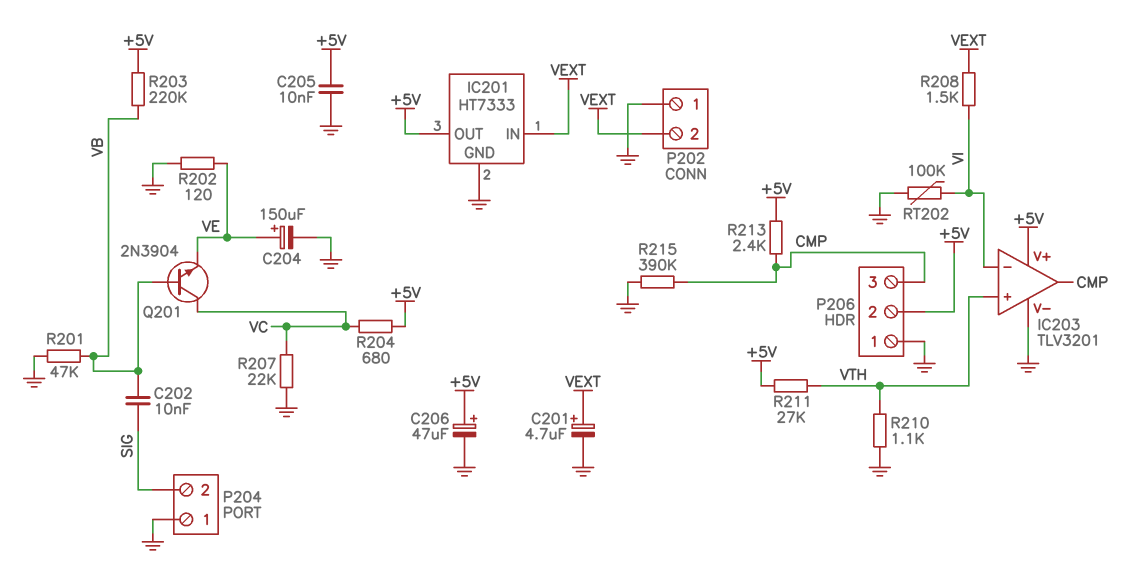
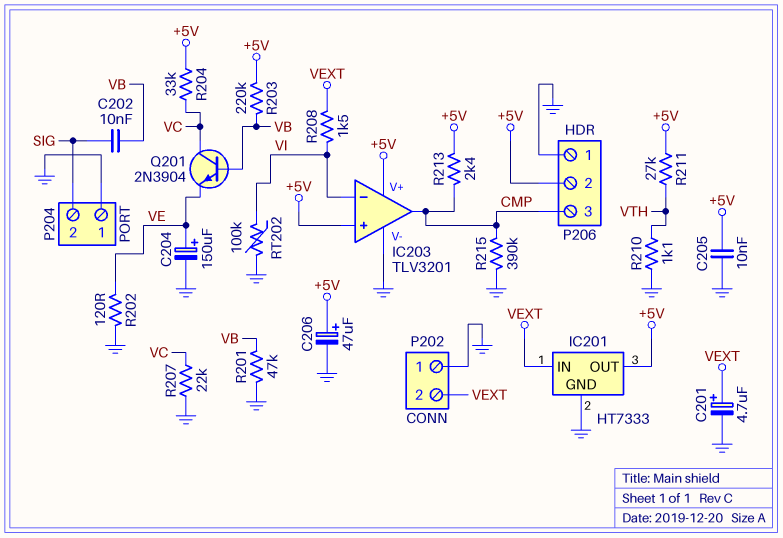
IC203 pin in+: VTH -> +5V
R204: 680 (+5V, VC) -> 33k (+5V, VC)

